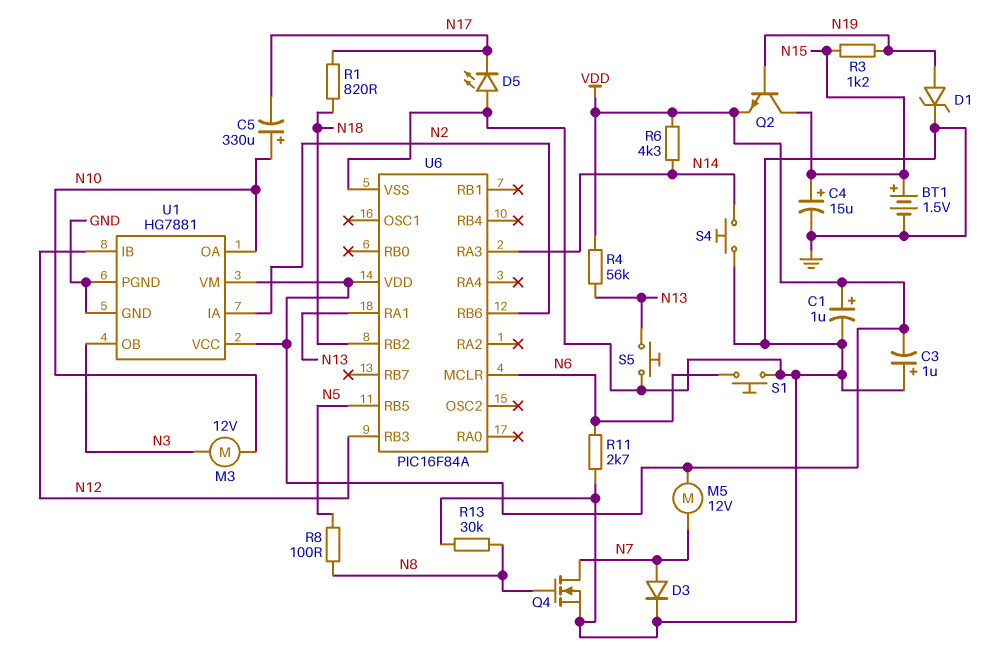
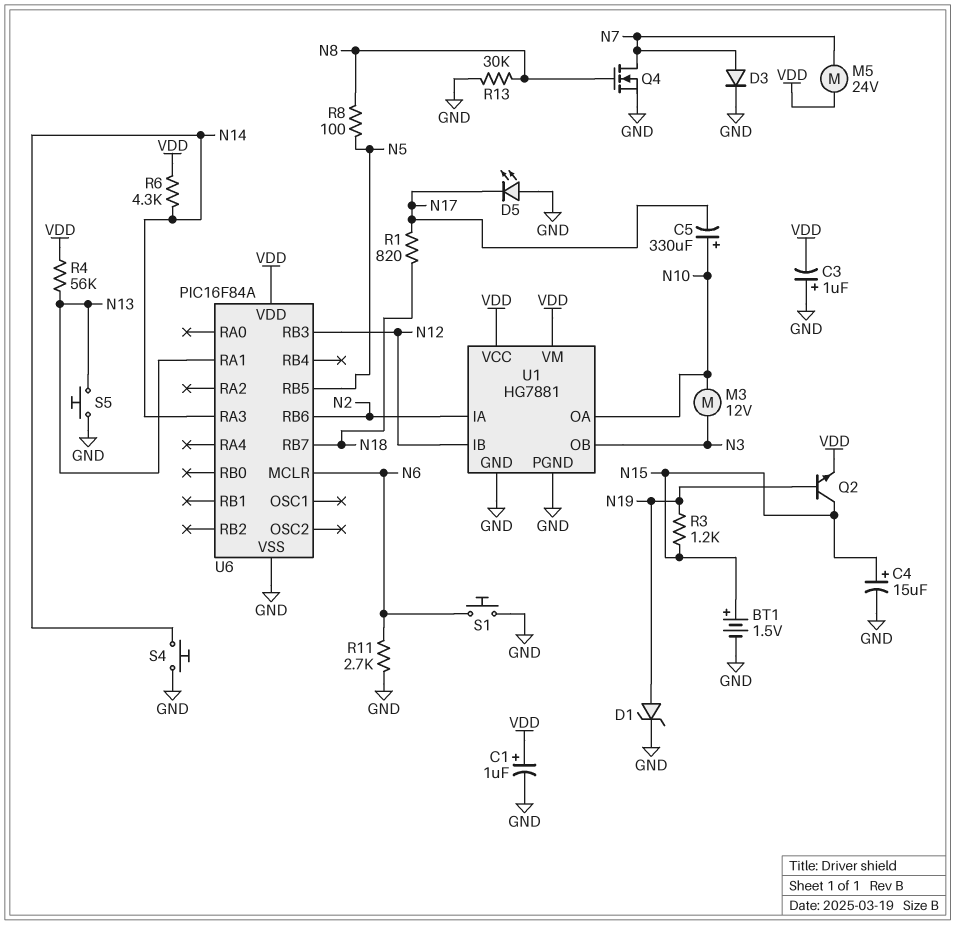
M5: motor 12V (N7, VDD) -> motor 24V (N7, VDD)
U6 pin RB2: N18 -> none
U6 pin RB7: none -> N18

